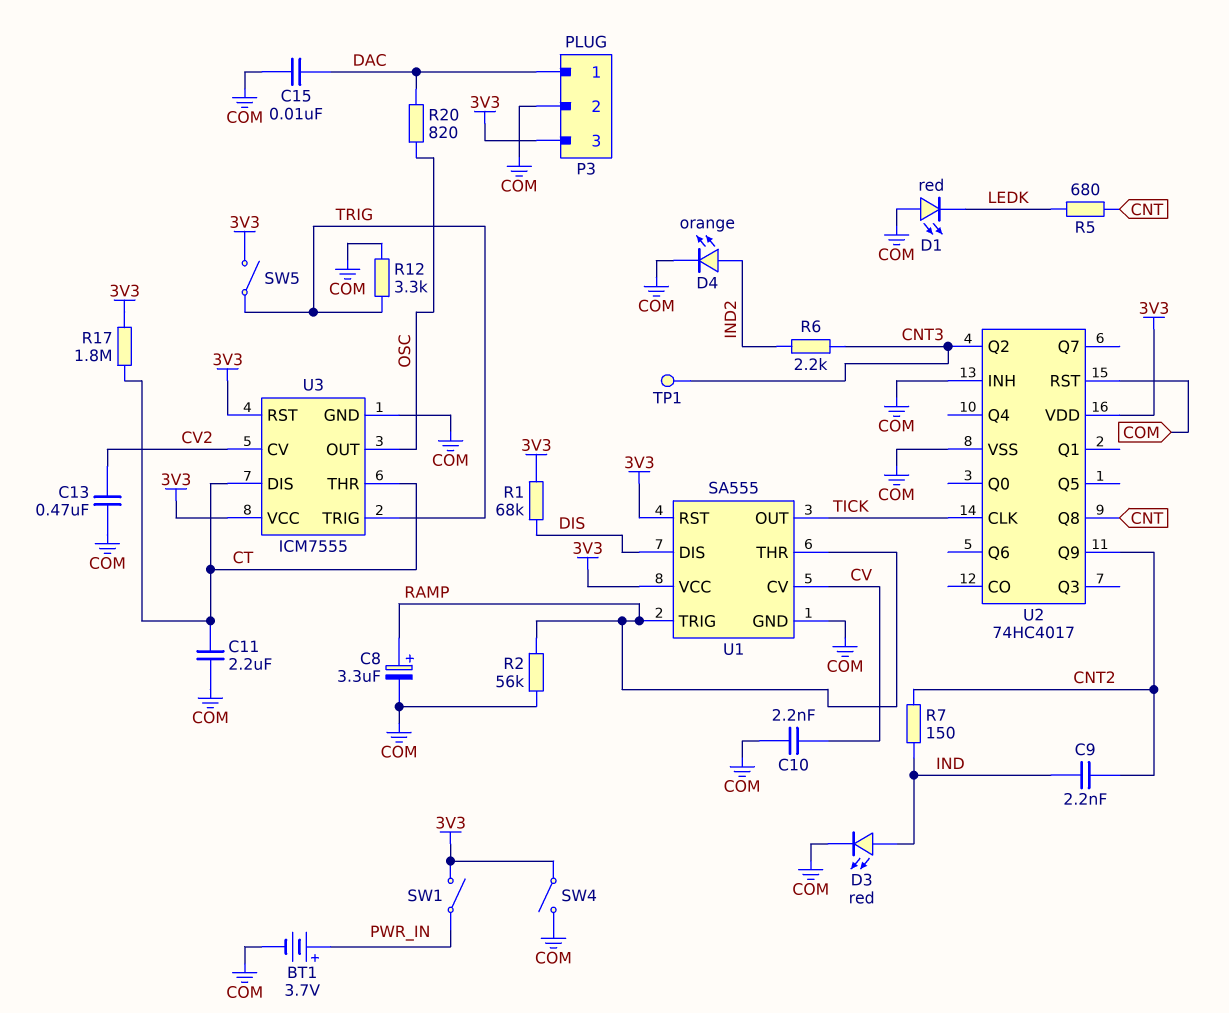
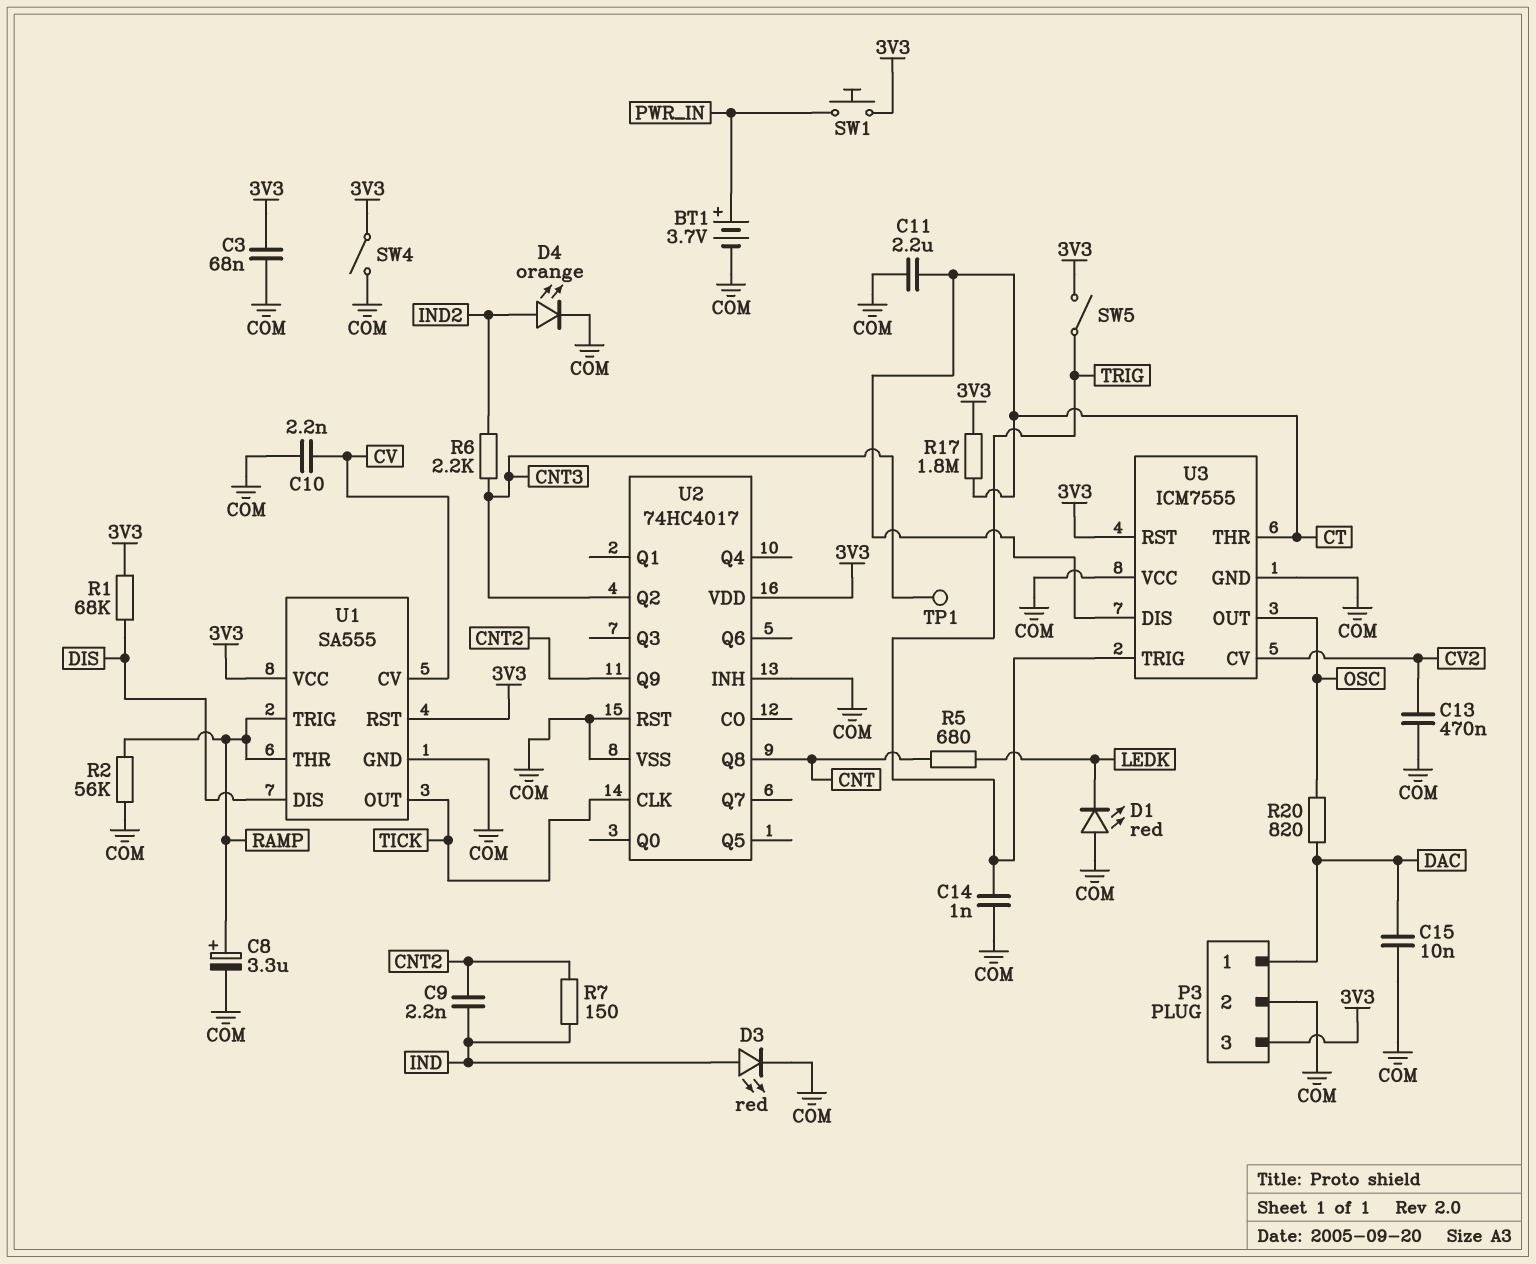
C3: none -> 68nF (3V3, COM)
C14: none -> 1nF (COM, TRIG)
R12: 3.3k (COM, TRIG) -> none
SW1: switch (3V3, PWR_IN) -> button (3V3, PWR_IN)
U3 pin VCC: 3V3 -> COM

